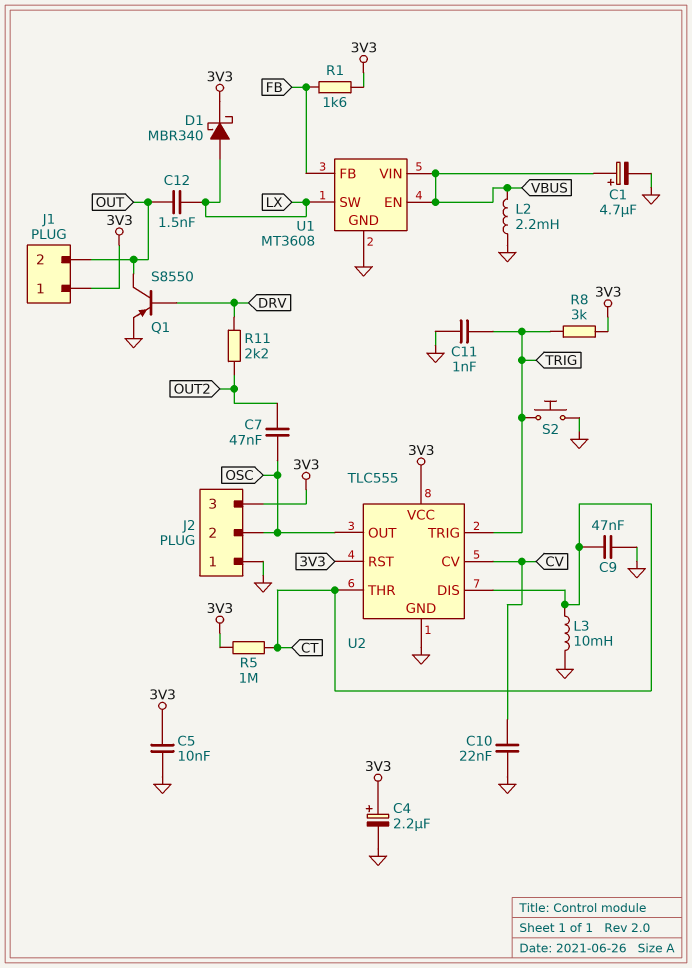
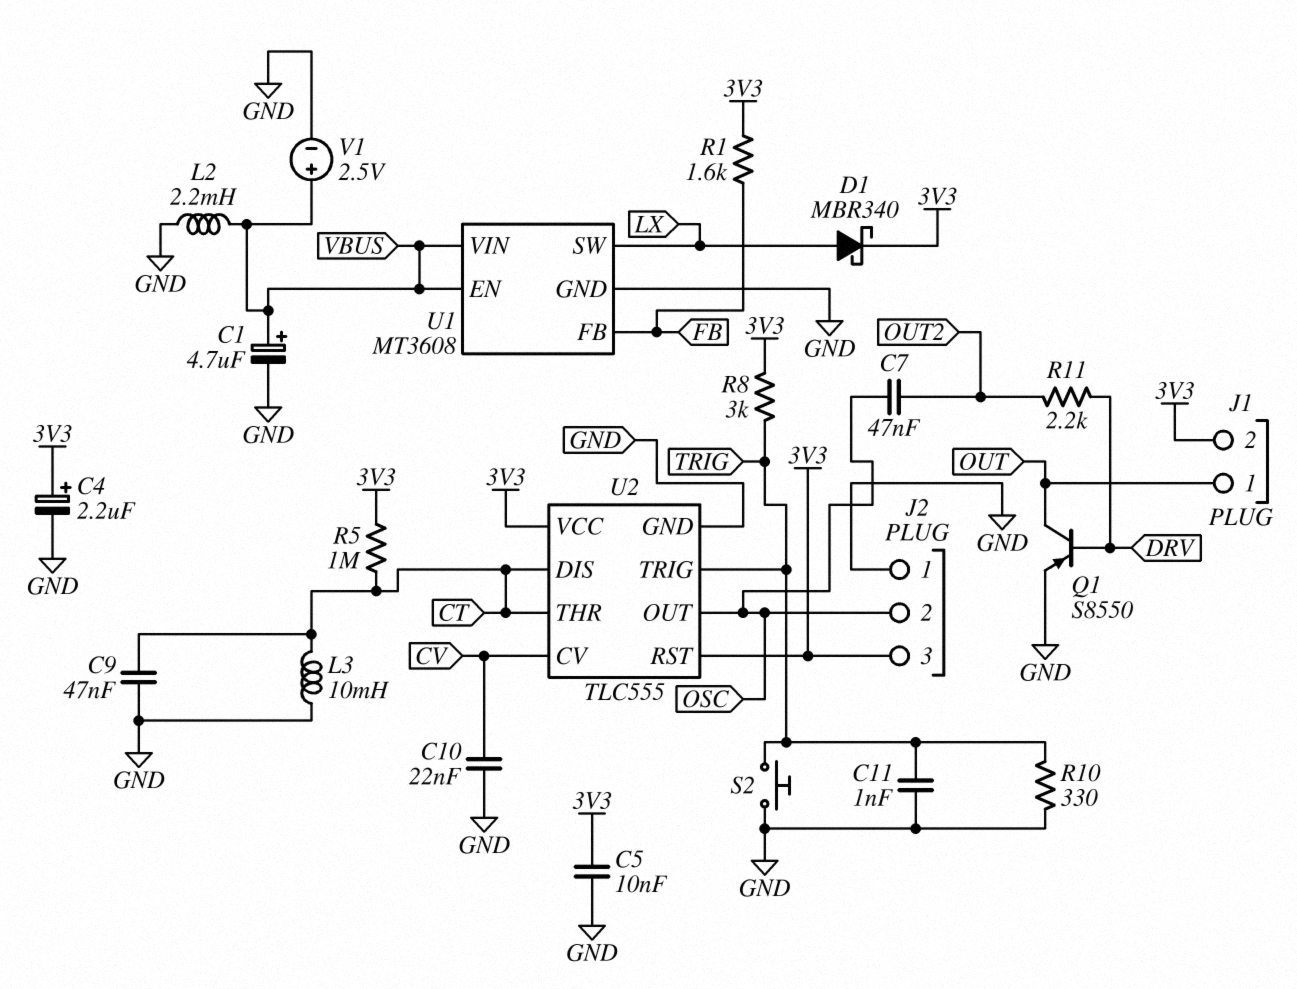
C12: 1.5nF (LX, OUT) -> none
J1 pin 1: 3V3 -> OUT
J1 pin 2: OUT -> 3V3
R10: none -> 330 (GND, TRIG)
V1: none -> 2.5V (plus VBUS, minus GND)

